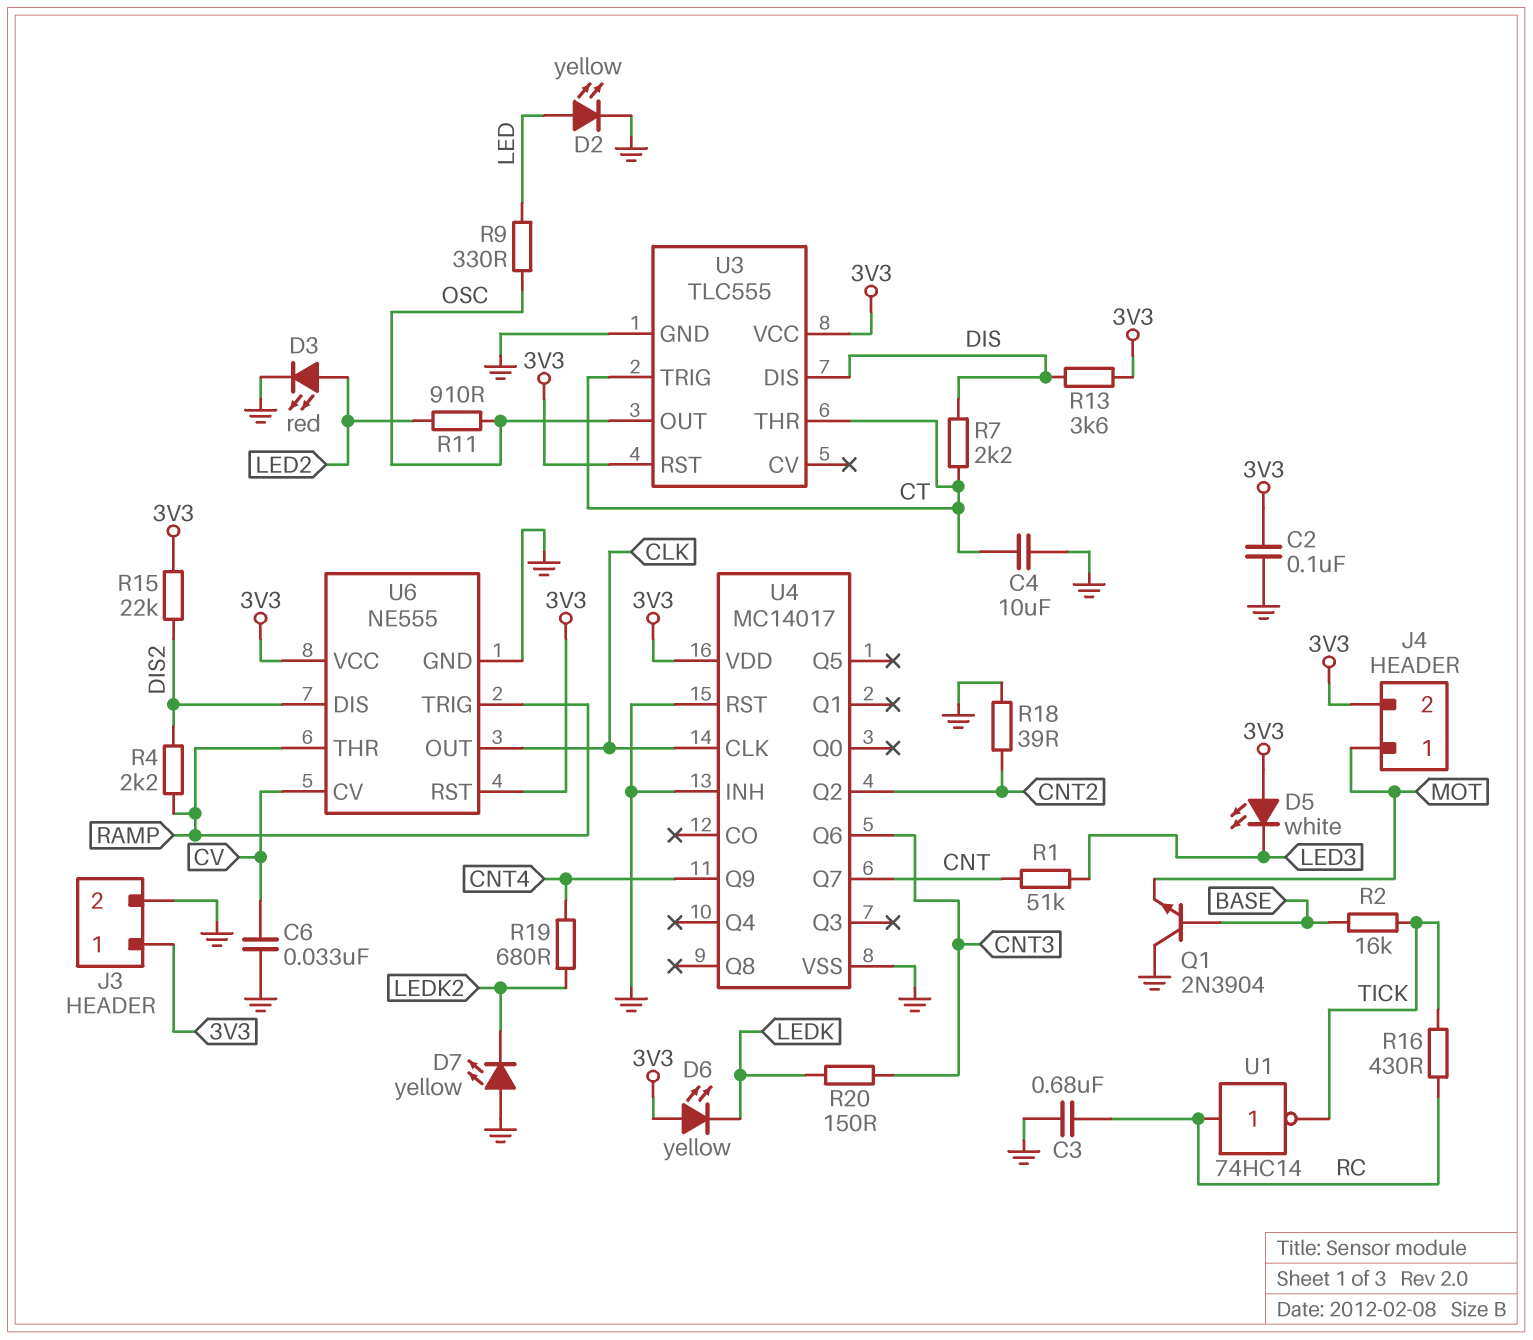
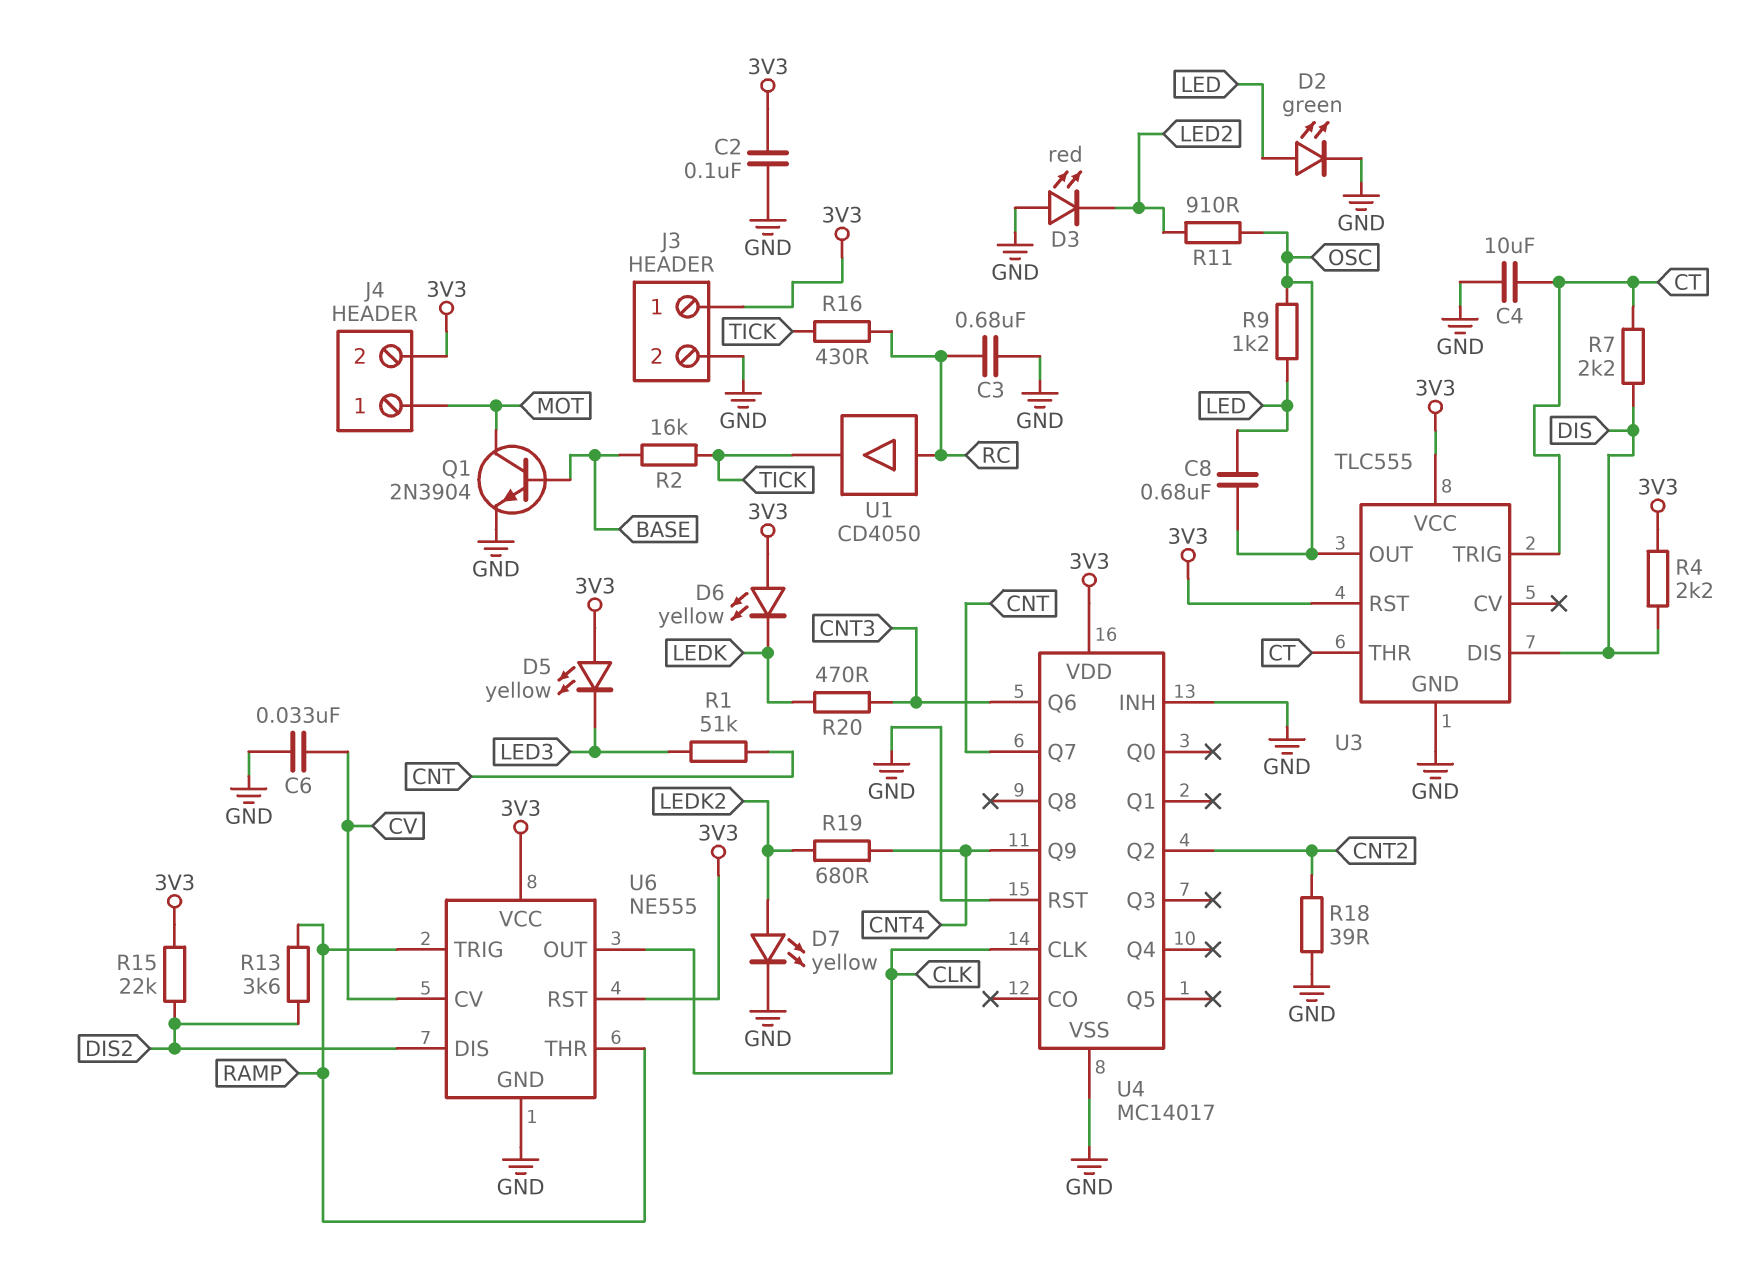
C8: none -> 680nF (LED, OSC)
D2: LED yellow (A LED, K GND) -> LED green (A LED, K GND)
D3: LED red (A LED2, K GND) -> LED red (A GND, K LED2)
D5: LED white (A 3V3, K LED3) -> LED yellow (A 3V3, K LED3)
D7: LED yellow (A GND, K LEDK2) -> LED yellow (A LEDK2, K GND)
Q1: NPN 2N3904 (B BASE, C GND, E MOT) -> NPN 2N3904 (B BASE, C MOT, E GND)
R4: 2.2k (DIS2, RAMP) -> 2.2k (3V3, DIS)
R9: 330 (LED, OSC) -> 1.2k (LED, OSC)
R13: 3.6k (3V3, DIS) -> 3.6k (DIS2, RAMP)
R20: 150 (CNT3, LEDK) -> 470 (CNT3, LEDK)
U1: NOT 74HC14 (in RC, out TICK) -> buffer CD4050 (in RC, out TICK)

